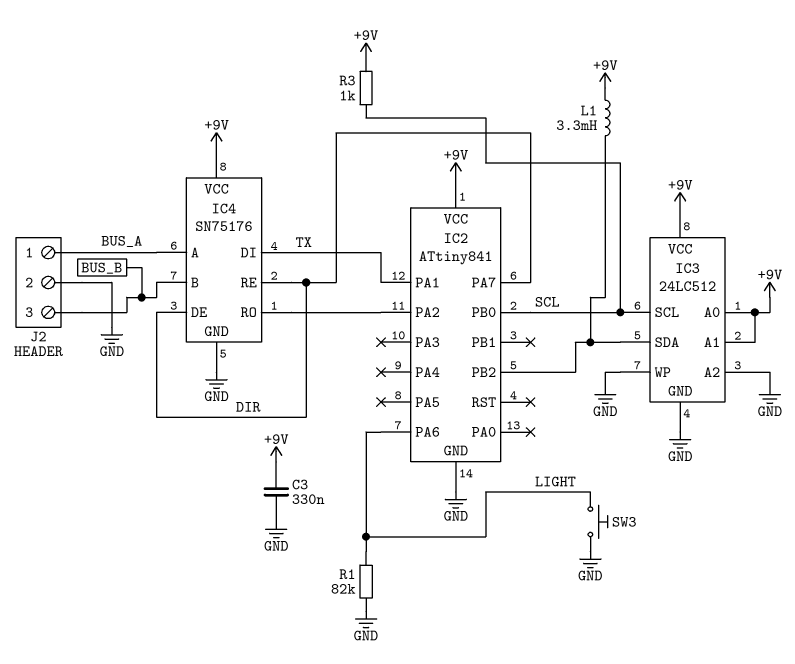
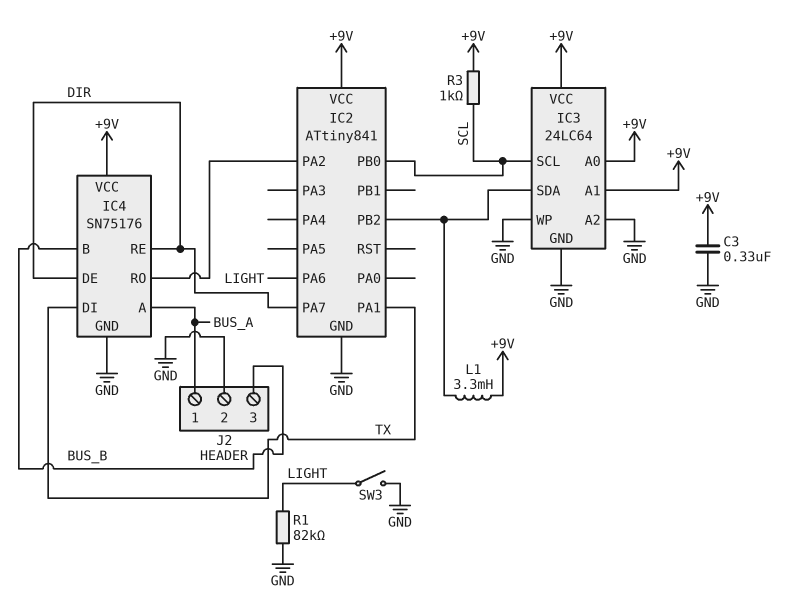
IC3: 24LC512 -> 24LC64
SW3: button (GND, LIGHT) -> switch (GND, LIGHT)

